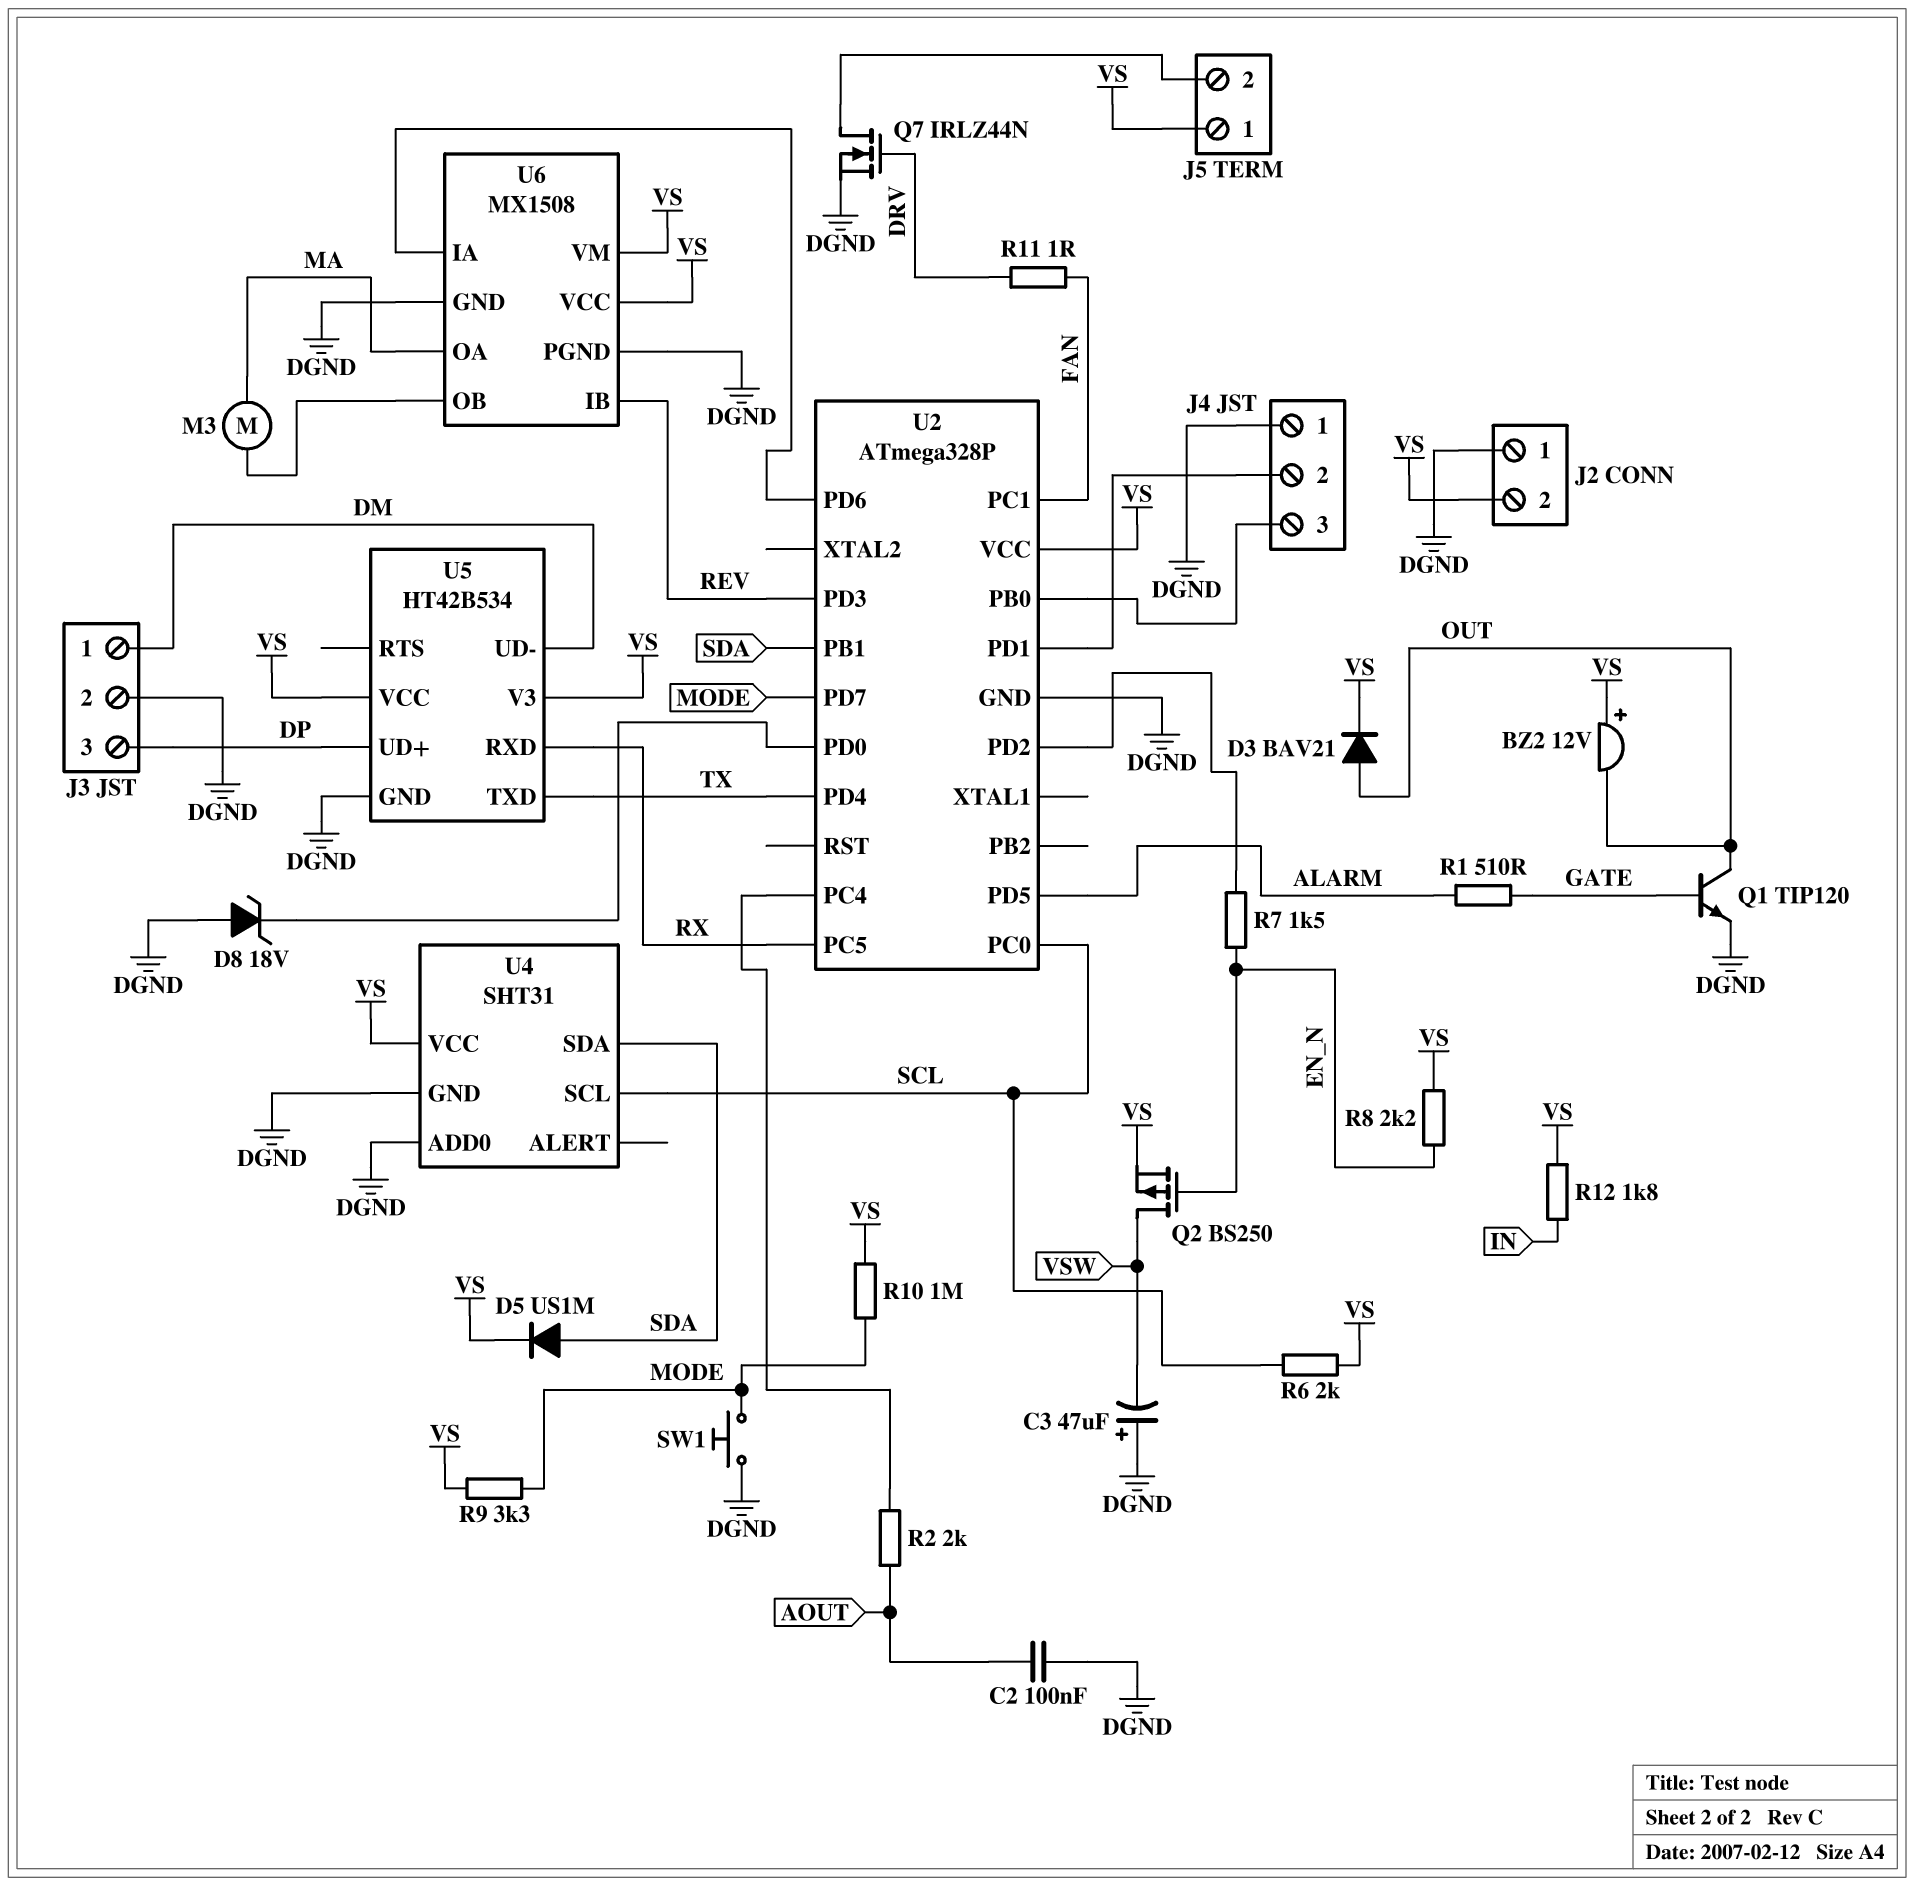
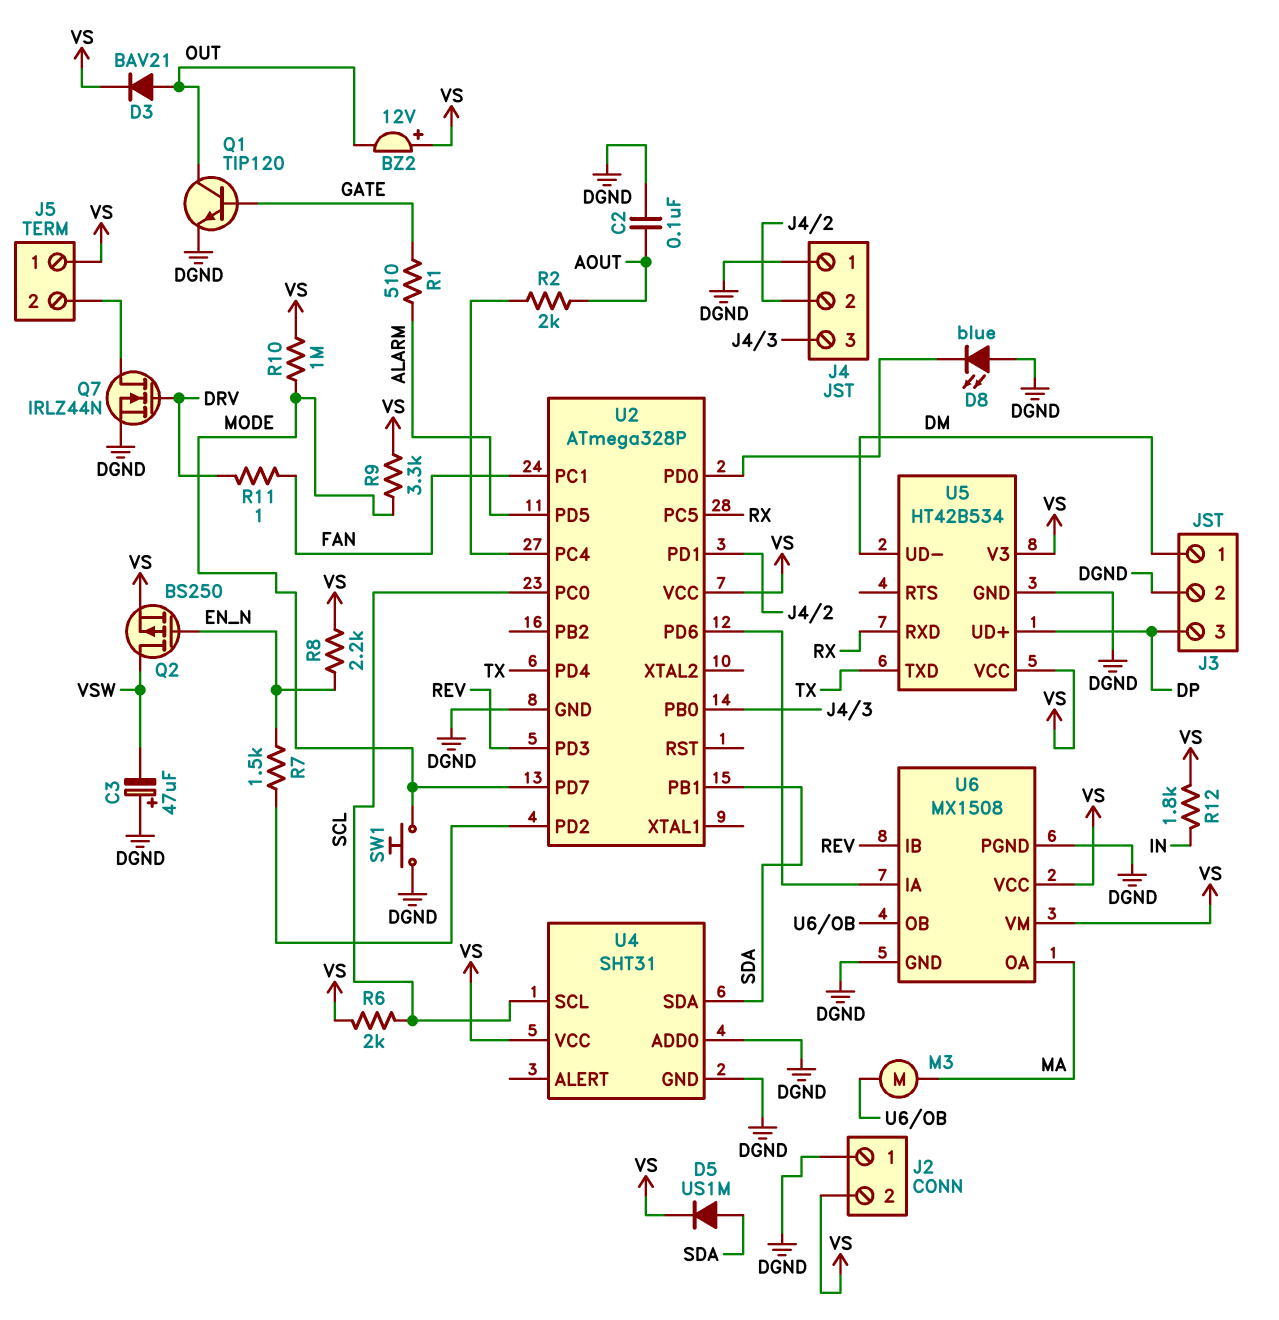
D8: zener 18V (A DGND, K U2/PD0) -> LED blue (A DGND, K U2/PD0)

